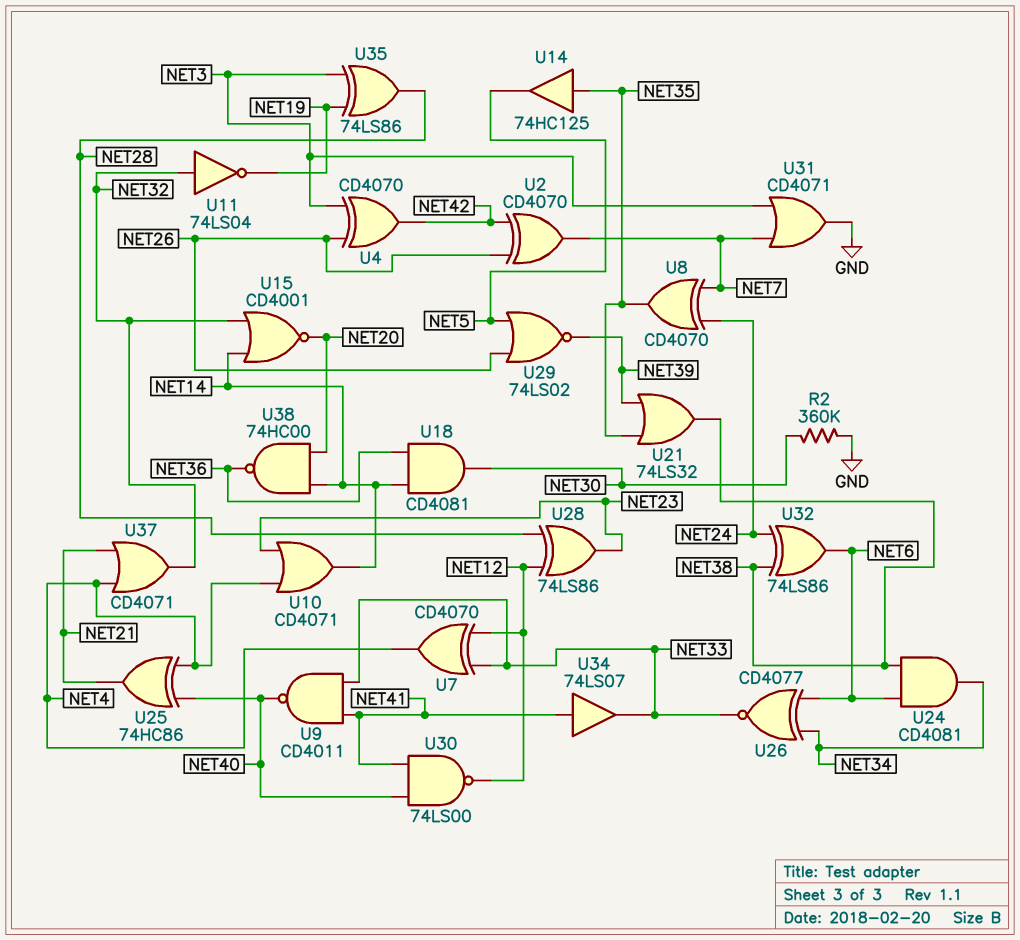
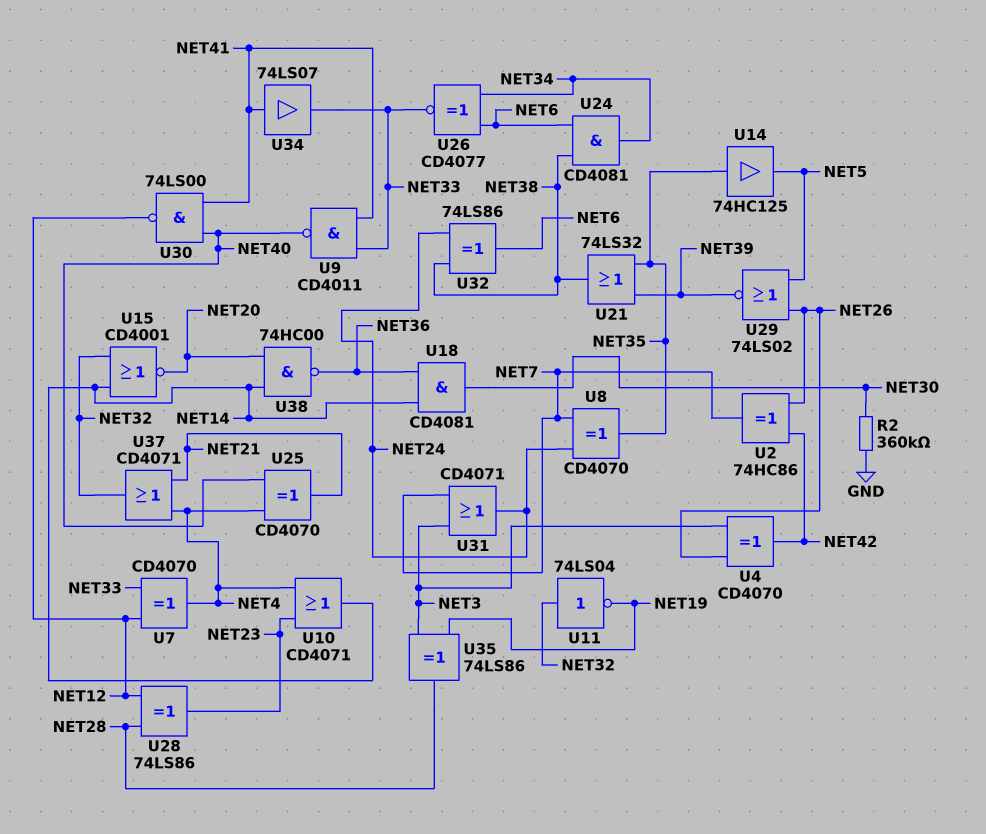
U2: XOR CD4070 (in NET26, in NET42, out NET7) -> XOR 74HC86 (in NET26, in NET42, out NET7)
U25: XOR 74HC86 (in NET4, in NET40, out NET21) -> XOR CD4070 (in NET4, in NET40, out NET21)
U31: OR CD4071 (in NET3, in NET7, out GND) -> OR CD4071 (in NET3, in NET7, out NET24)

